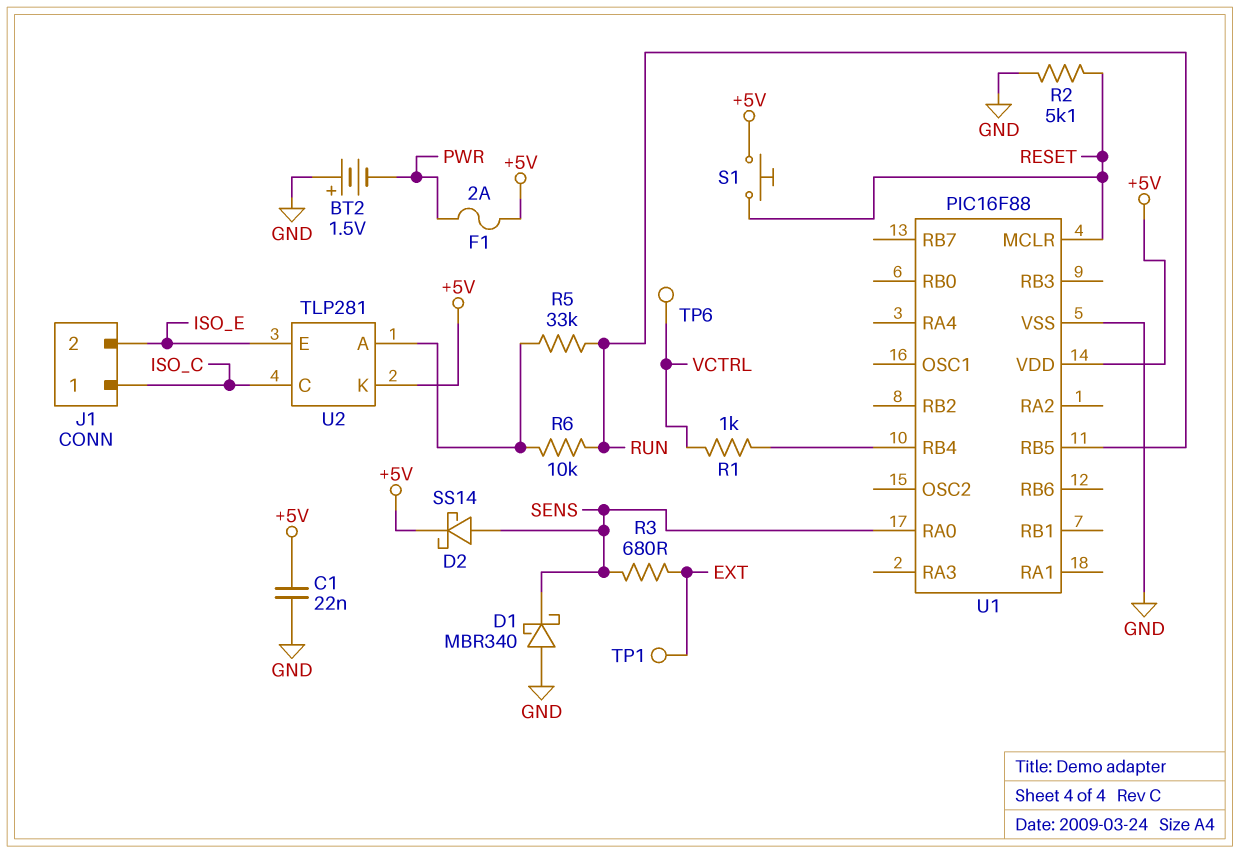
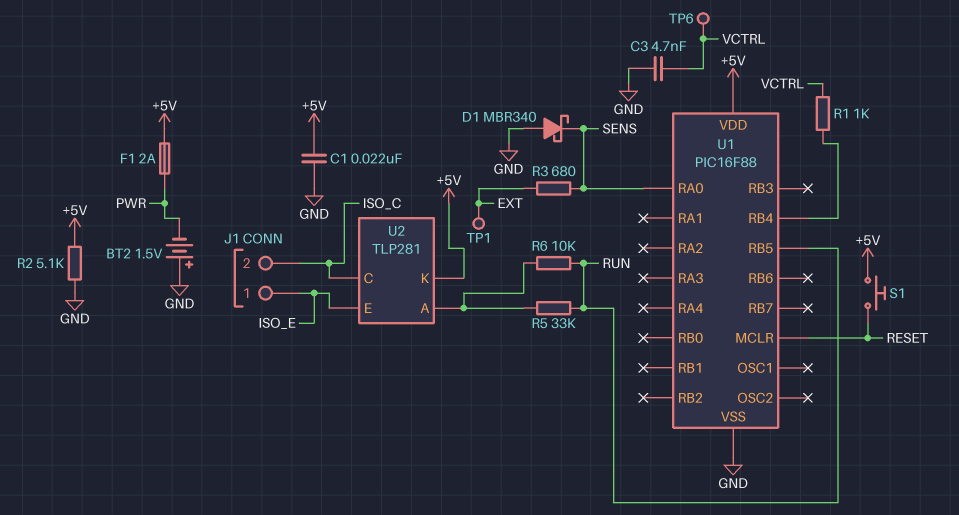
C3: none -> 4.7nF (GND, VCTRL)
D2: schottky SS14 (A SENS, K +5V) -> none
J1 pin 1: ISO_C -> ISO_E
J1 pin 2: ISO_E -> ISO_C
R2: 5.1k (GND, RESET) -> 5.1k (+5V, GND)

